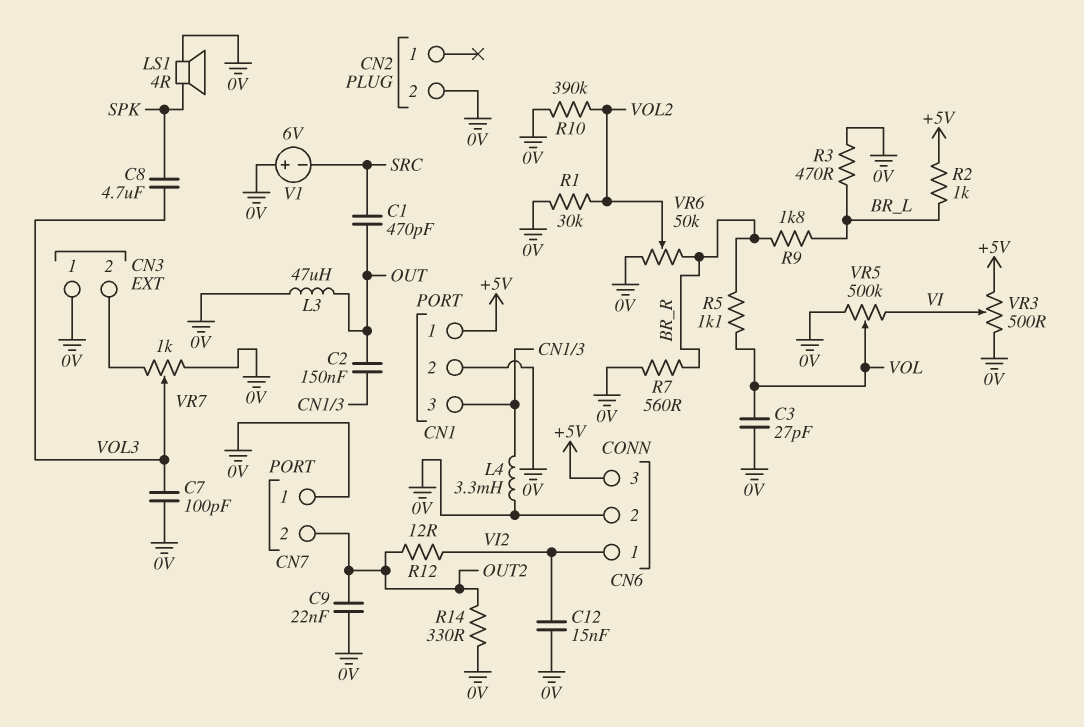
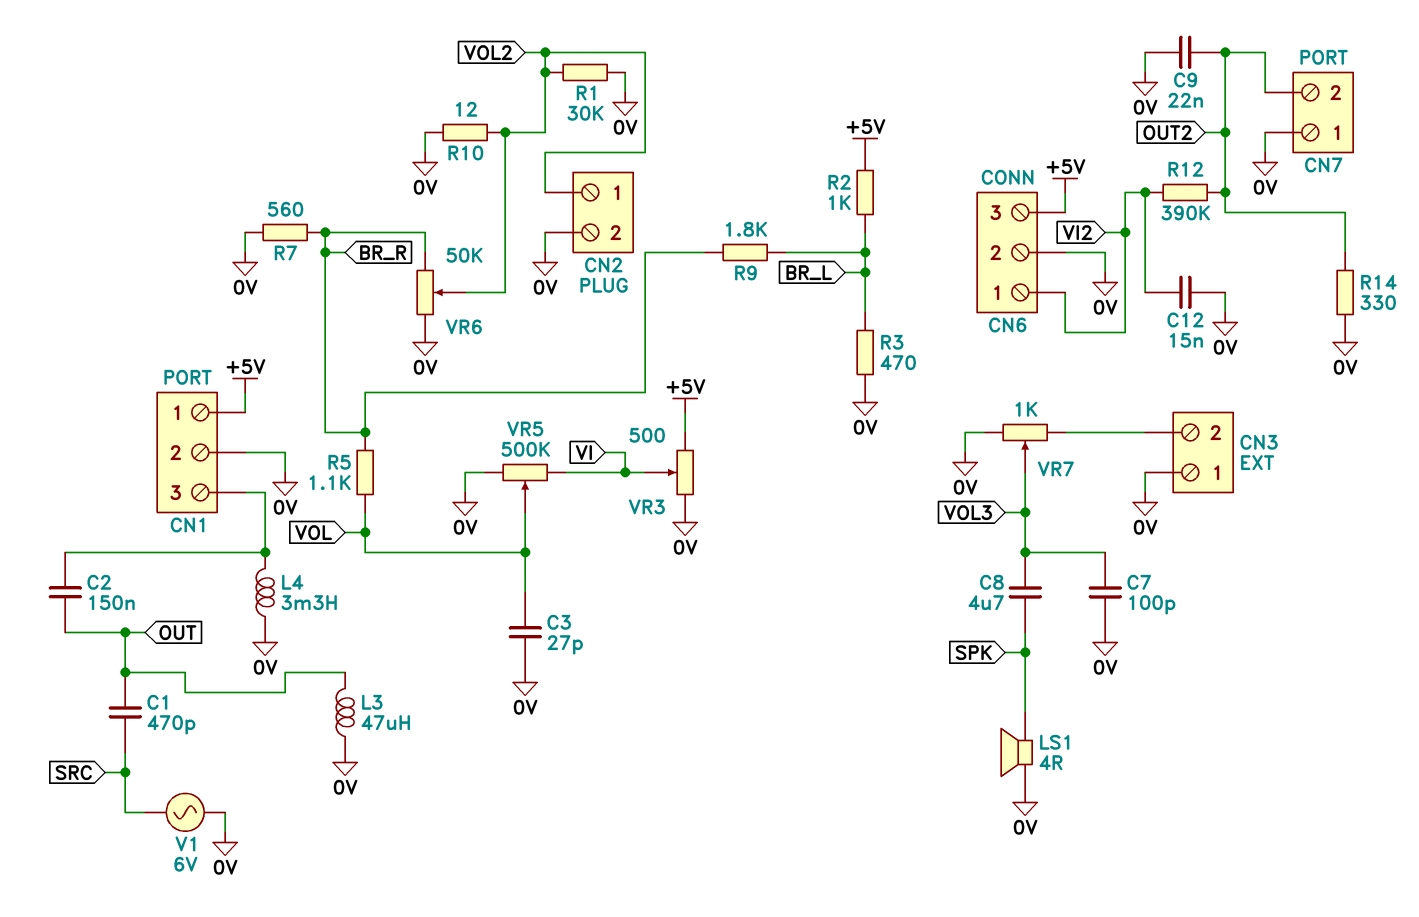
CN2 pin 1: none -> VOL2
R10: 390k (0V, VOL2) -> 12 (0V, VOL2)
R12: 12 (OUT2, VI2) -> 390k (OUT2, VI2)
V1: 6V (plus 0V, minus SRC) -> AC 6V (0V, SRC)

